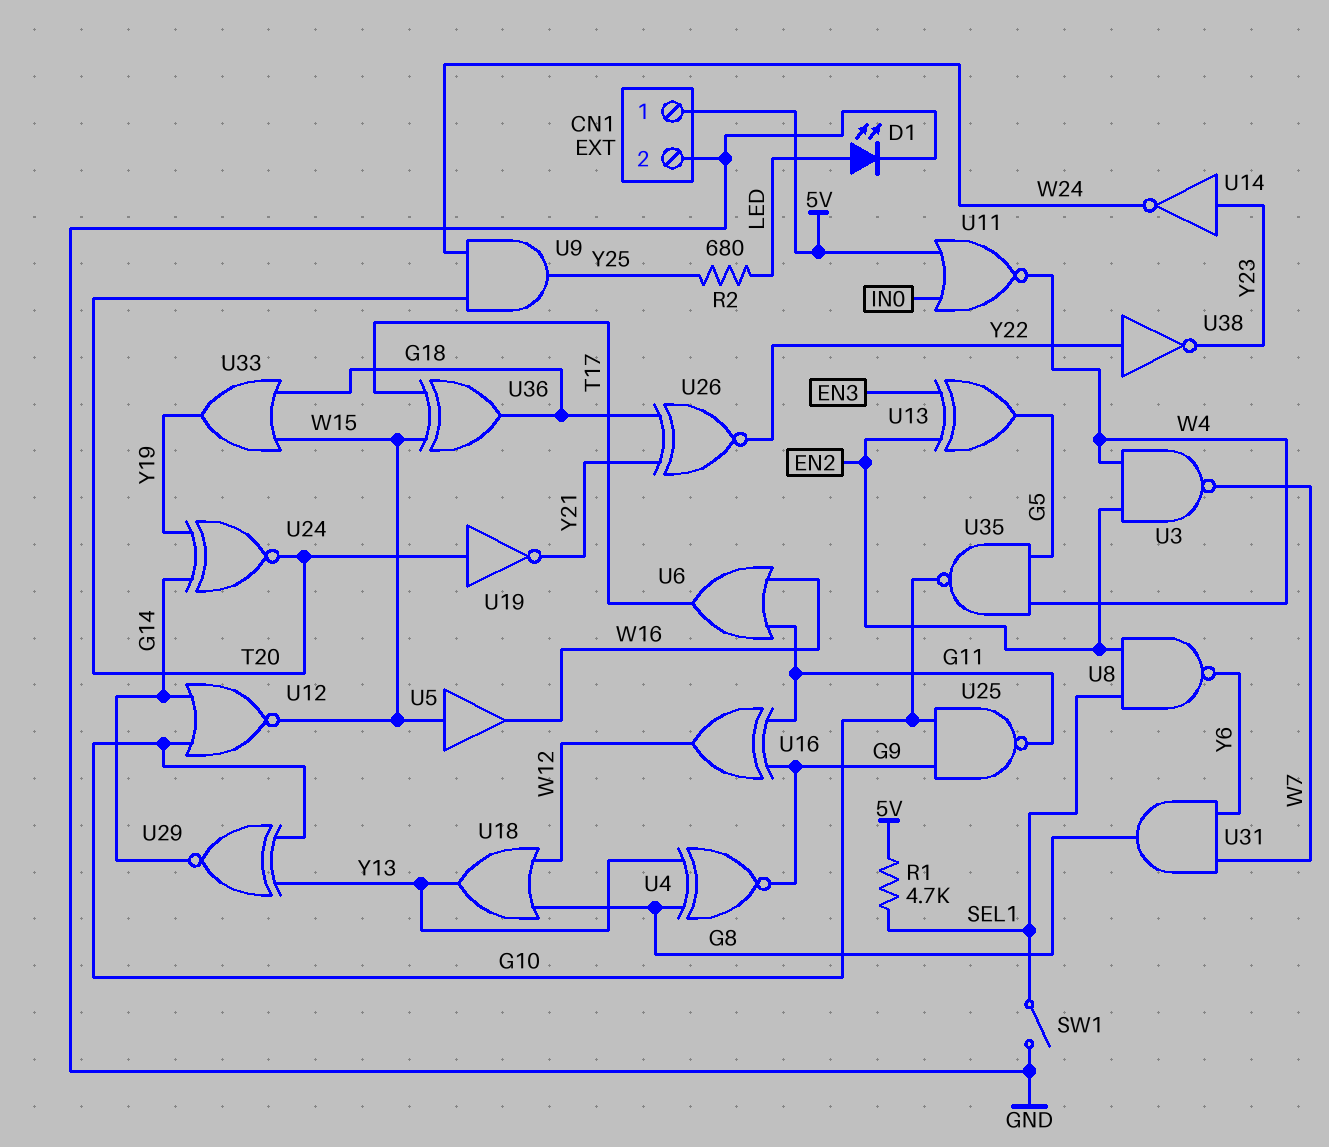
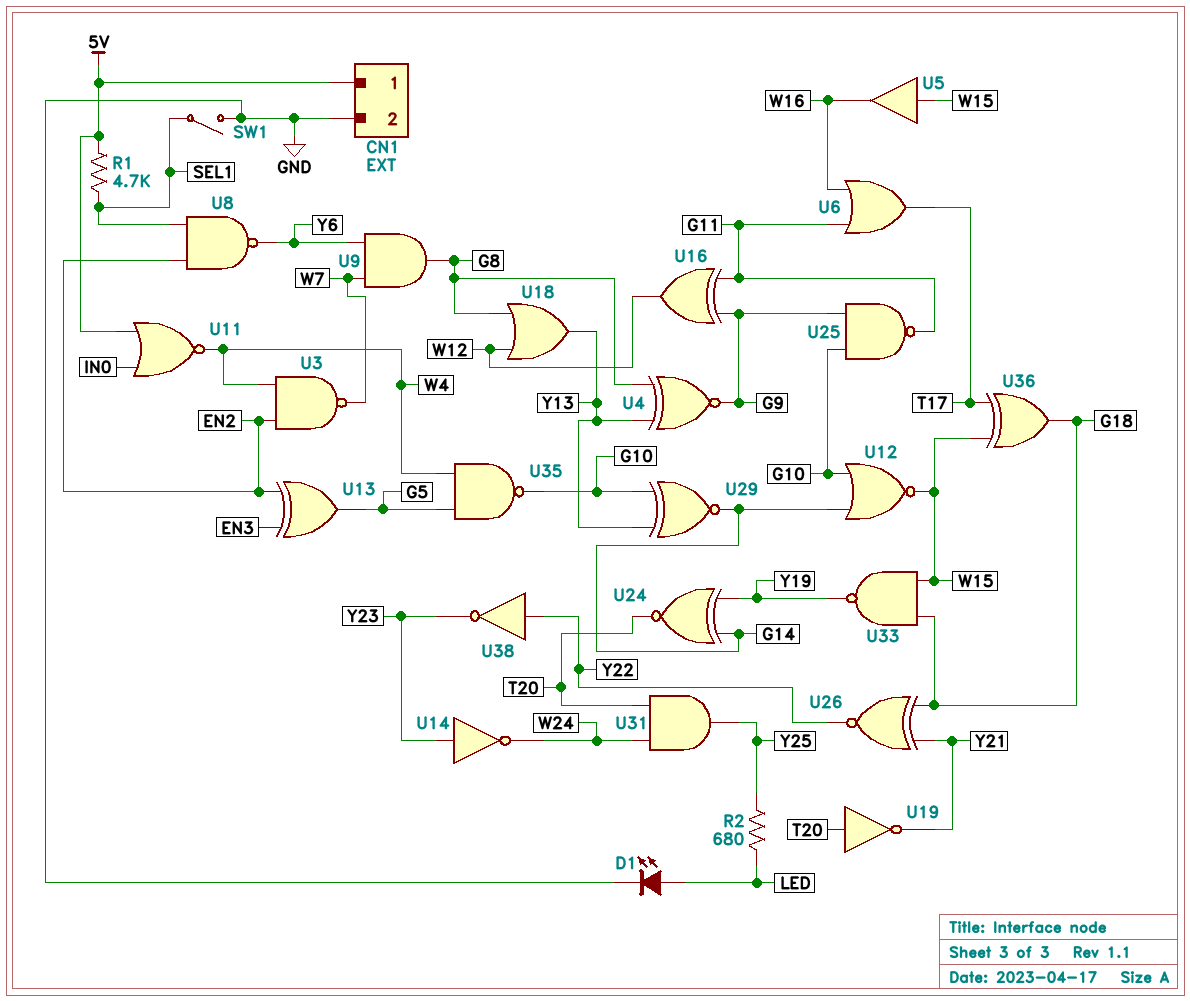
U9: AND (in T20, in W24, out Y25) -> AND (in W7, in Y6, out G8)
U31: AND (in W7, in Y6, out G8) -> AND (in T20, in W24, out Y25)
U33: OR (in G18, in W15, out Y19) -> NAND (in G18, in W15, out Y19)

